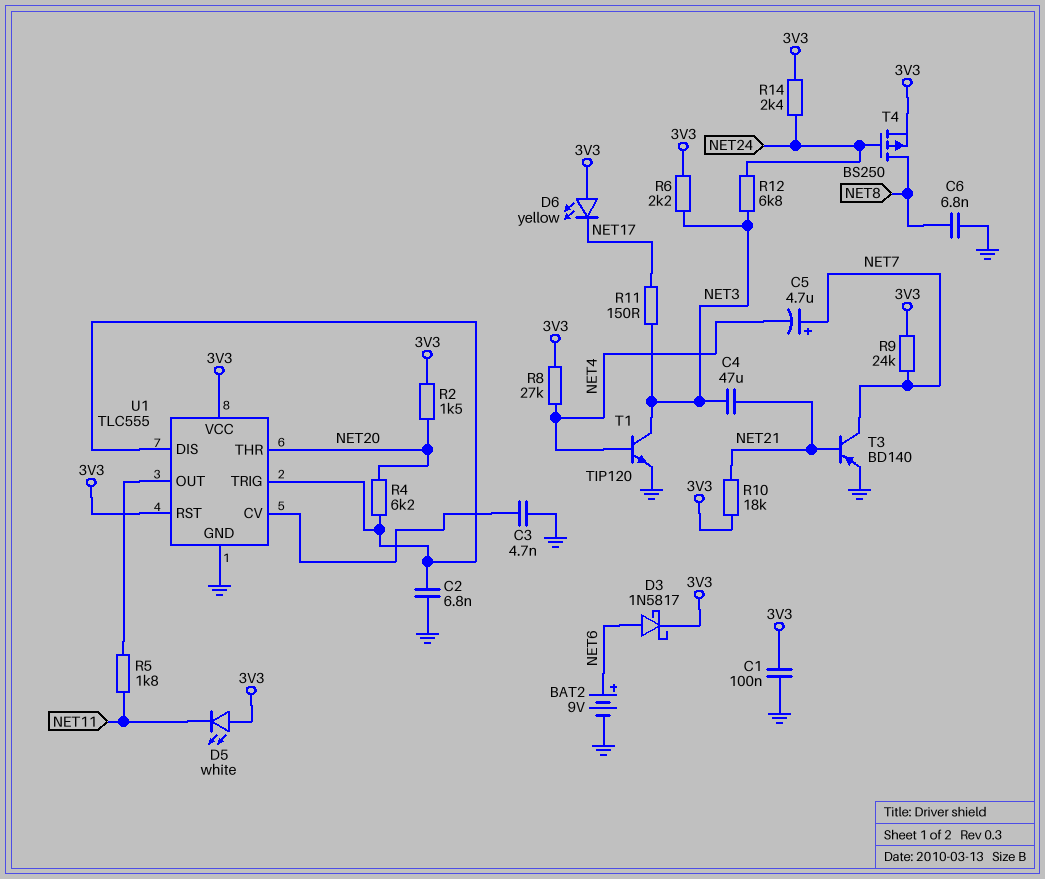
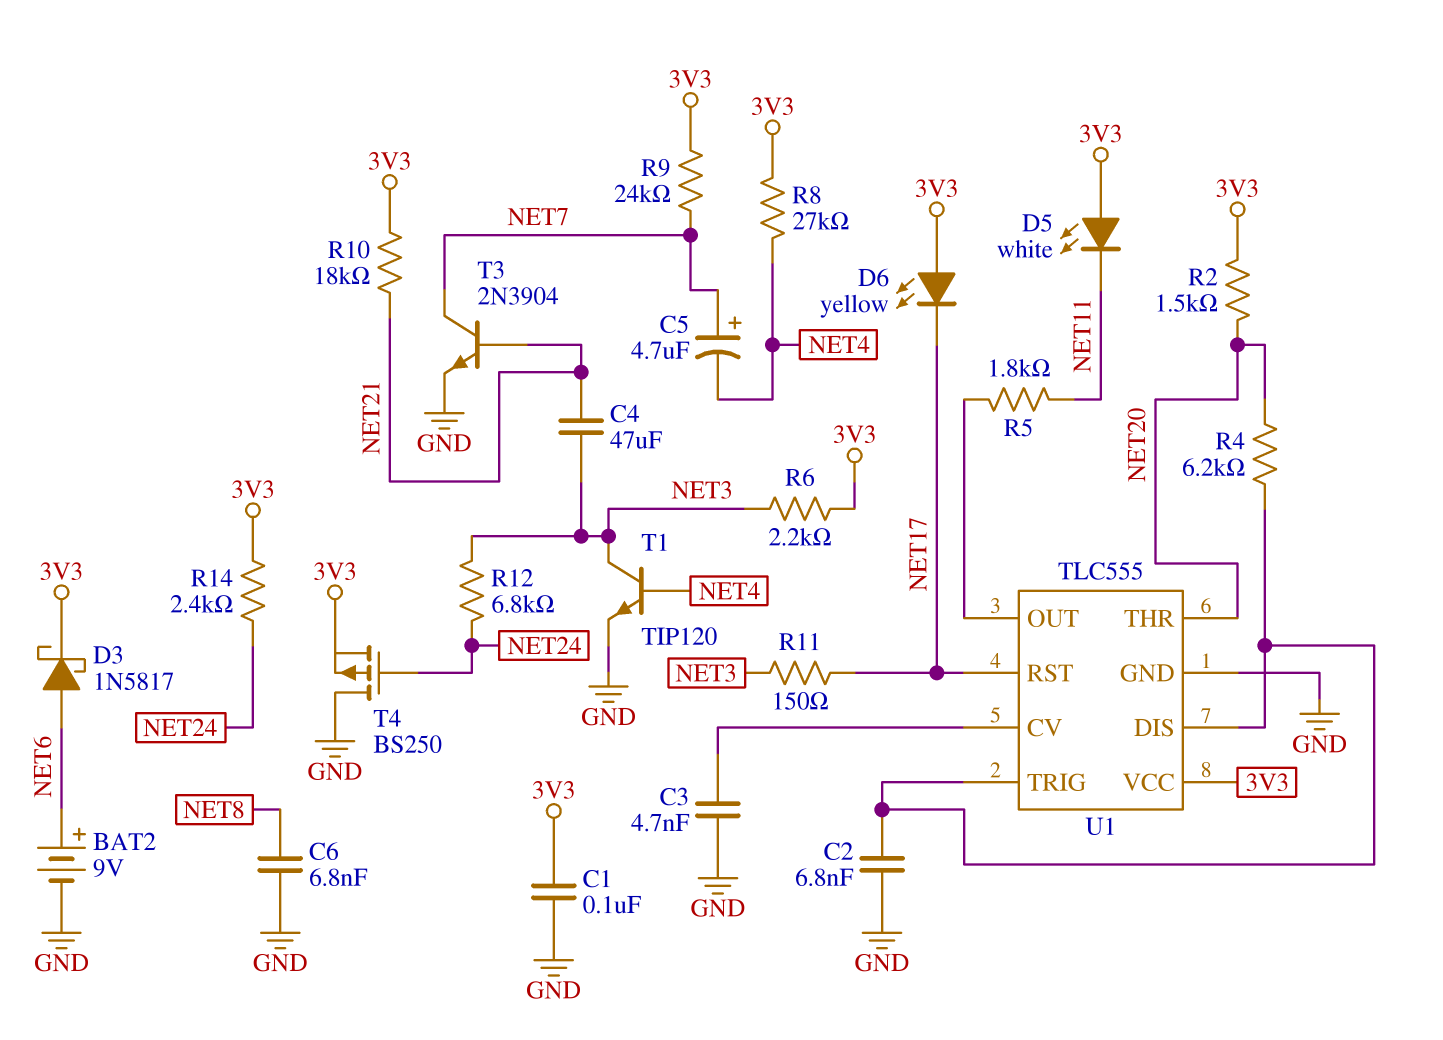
T3: PNP BD140 (B NET21, C NET7, E GND) -> NPN 2N3904 (B NET21, C NET7, E GND)
T4: PMOS BS250 (G NET24, D NET8, S 3V3) -> PMOS BS250 (G NET24, D GND, S 3V3)
U1 pin RST: 3V3 -> NET17

